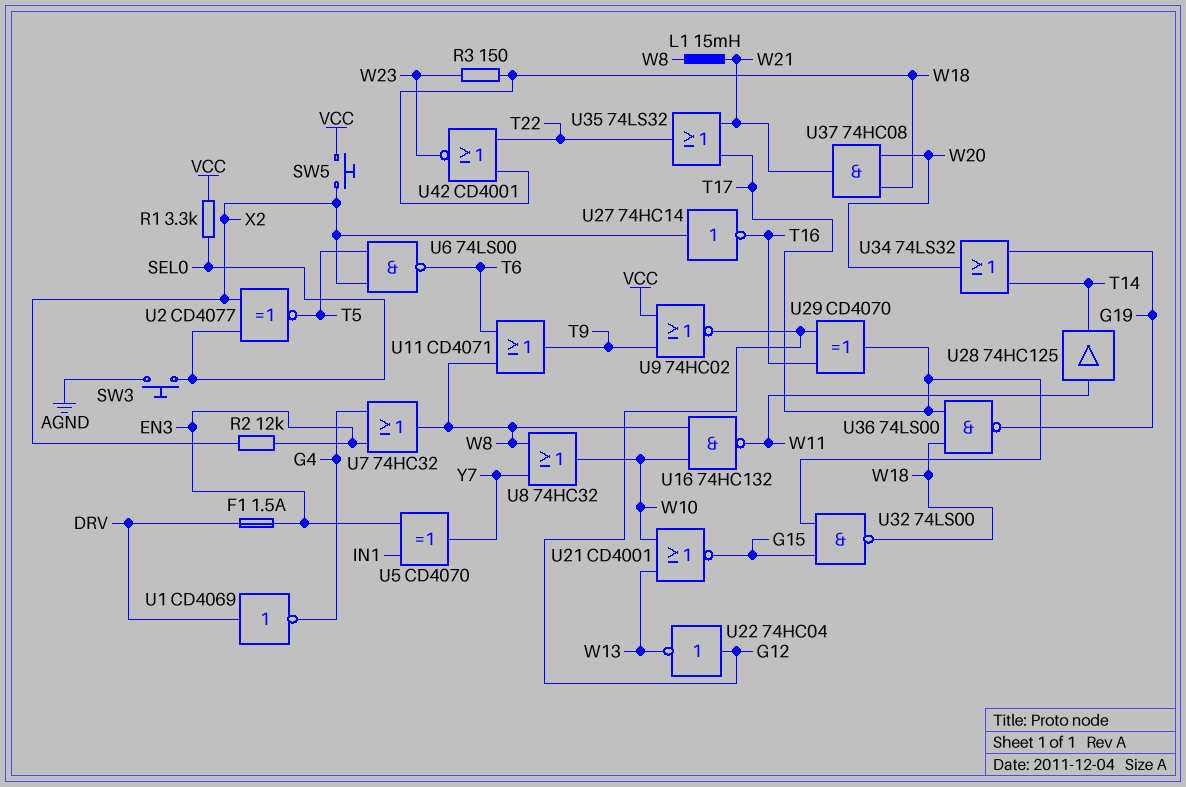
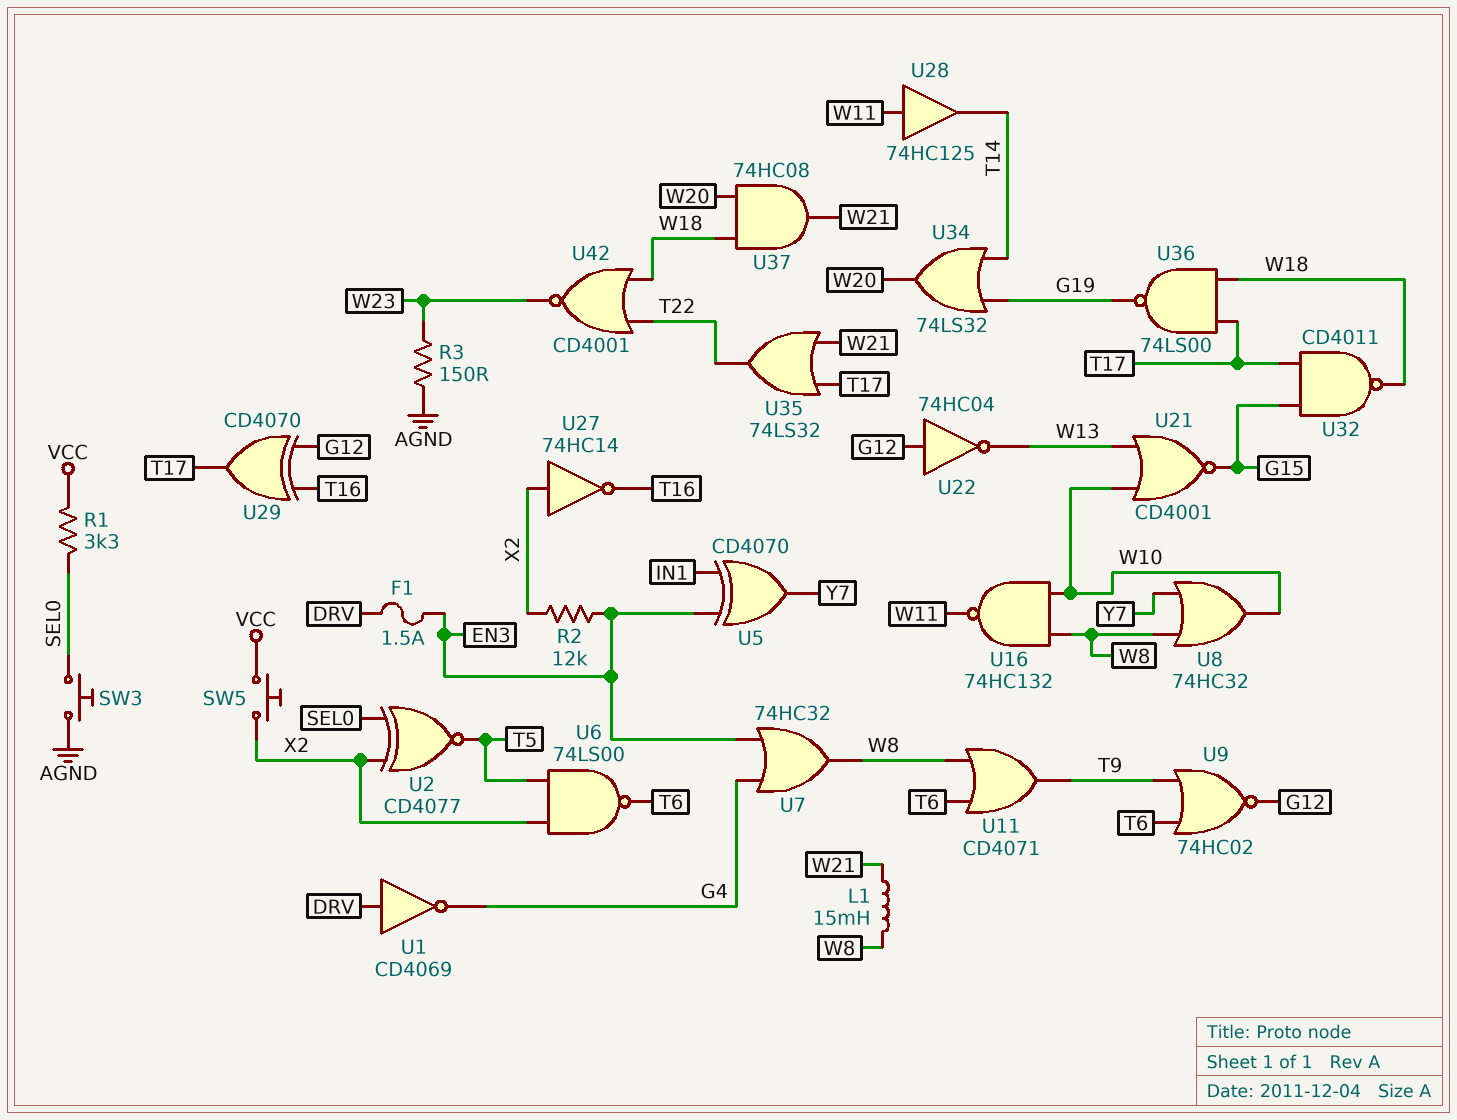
R3: 150 (W18, W23) -> 150 (AGND, W23)
U9: NOR 74HC02 (in T9, in VCC, out G12) -> NOR 74HC02 (in T6, in T9, out G12)
U32: NAND 74LS00 (in G15, in T17, out W18) -> NAND CD4011 (in G15, in T17, out W18)

